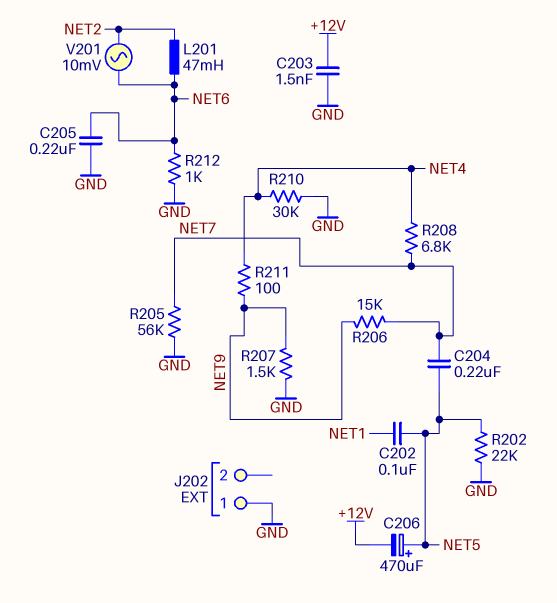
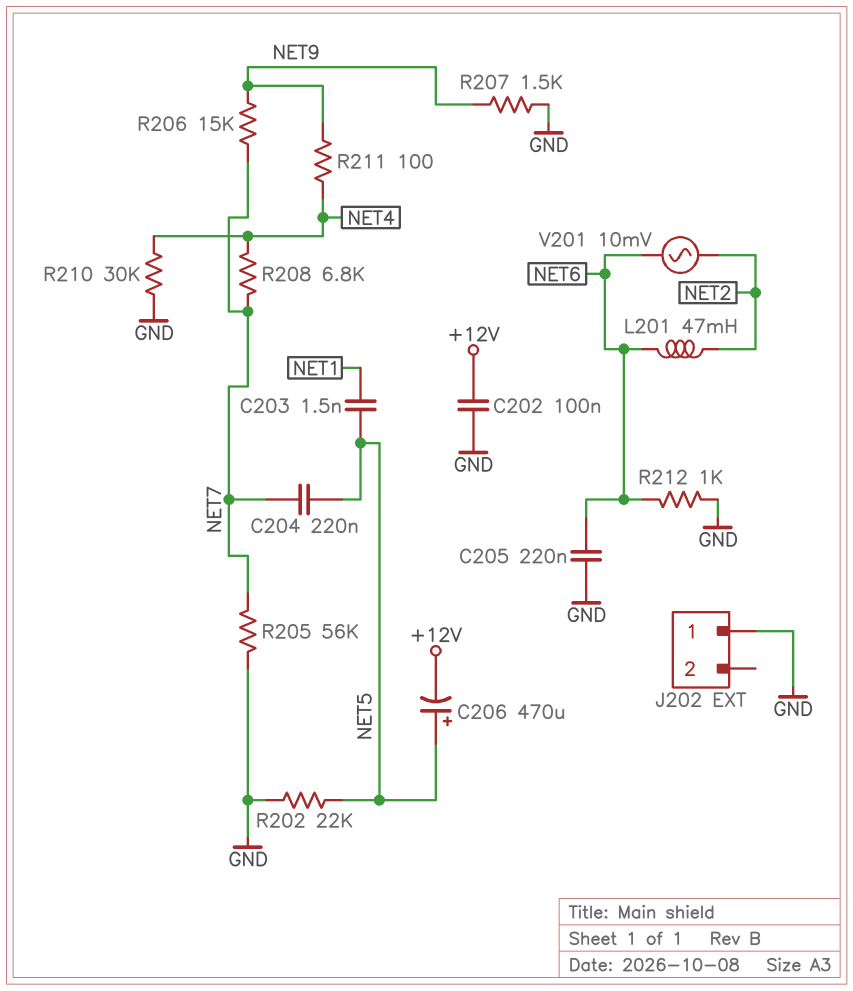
C202: 100nF (NET1, NET5) -> 100nF (+12V, GND)
C203: 1.5nF (+12V, GND) -> 1.5nF (NET1, NET5)

